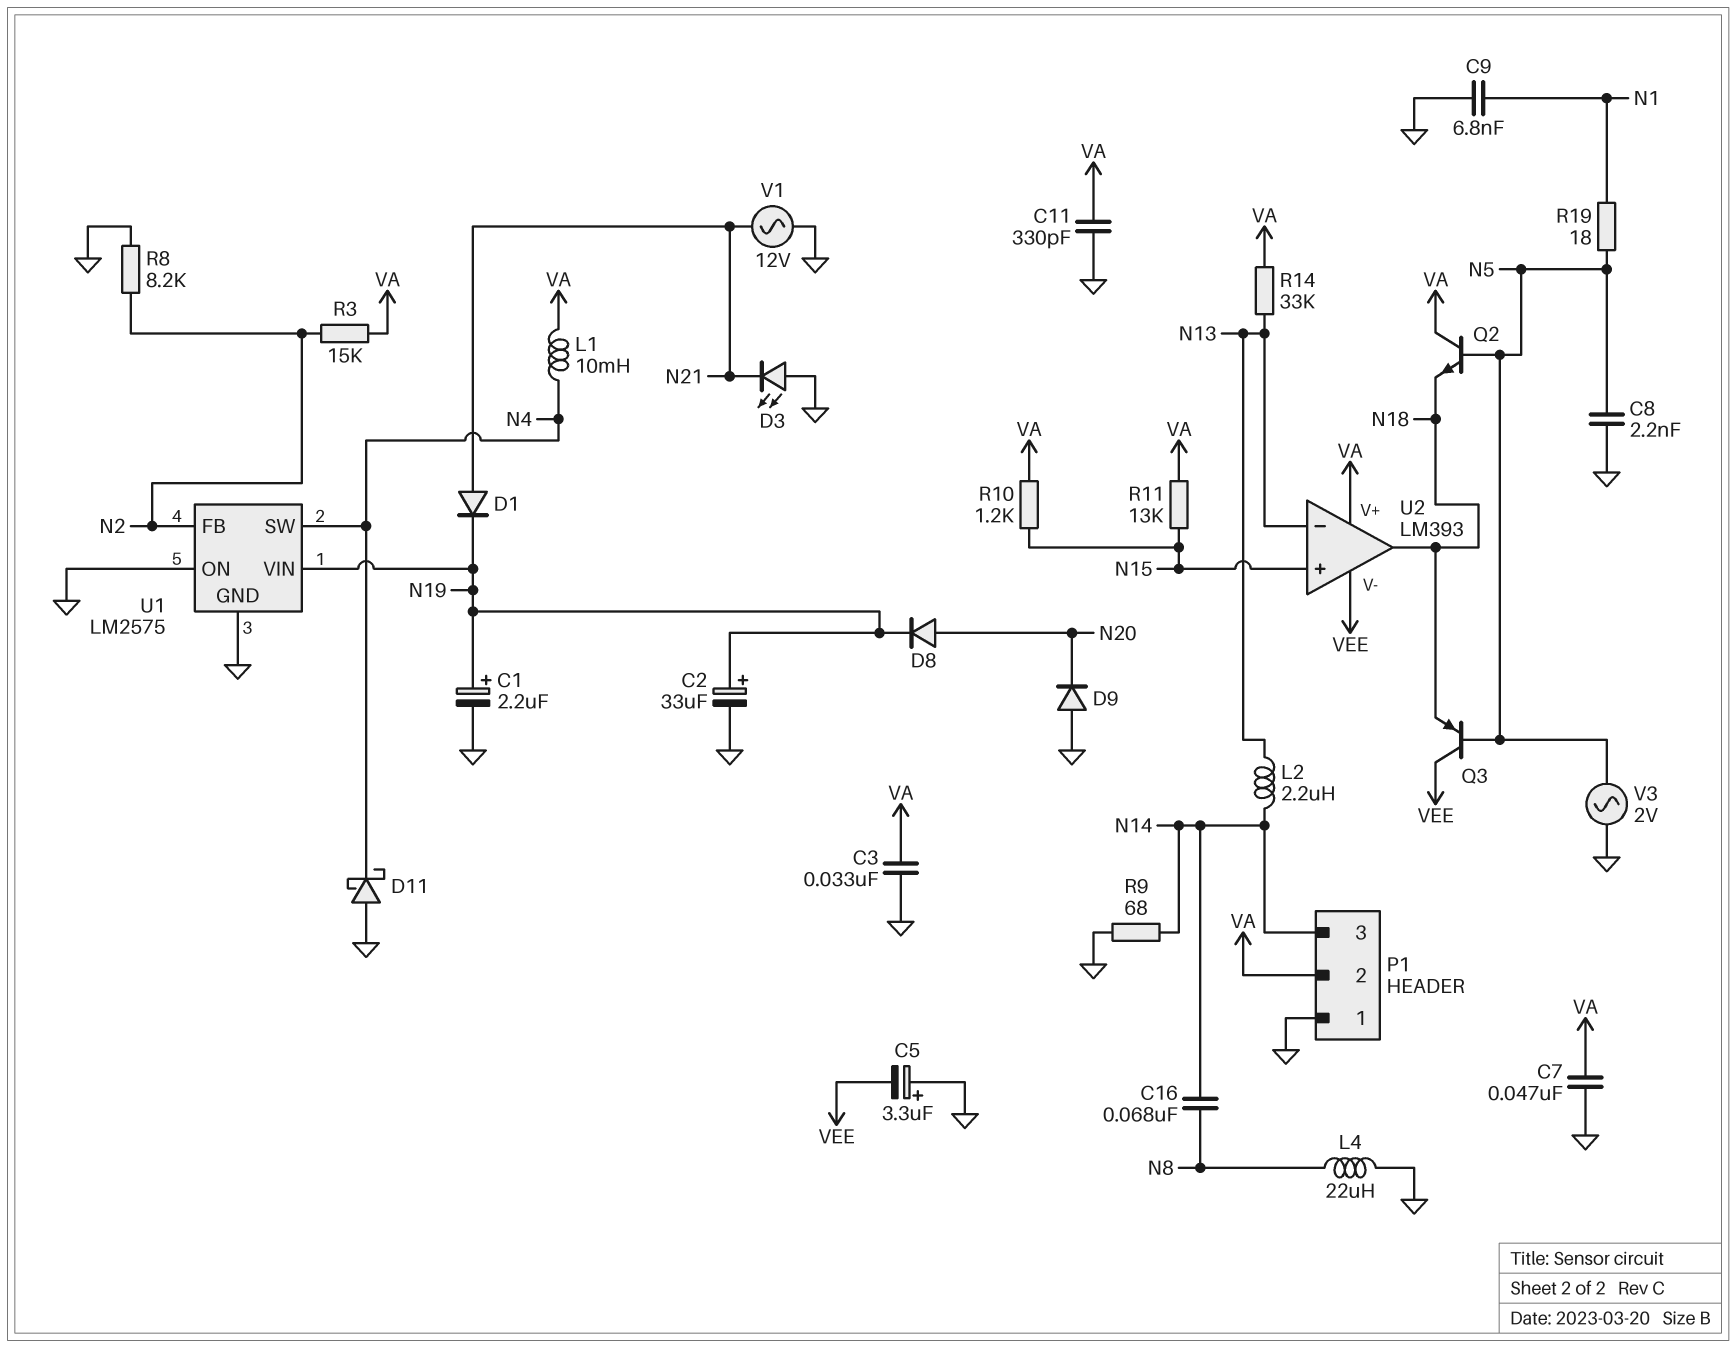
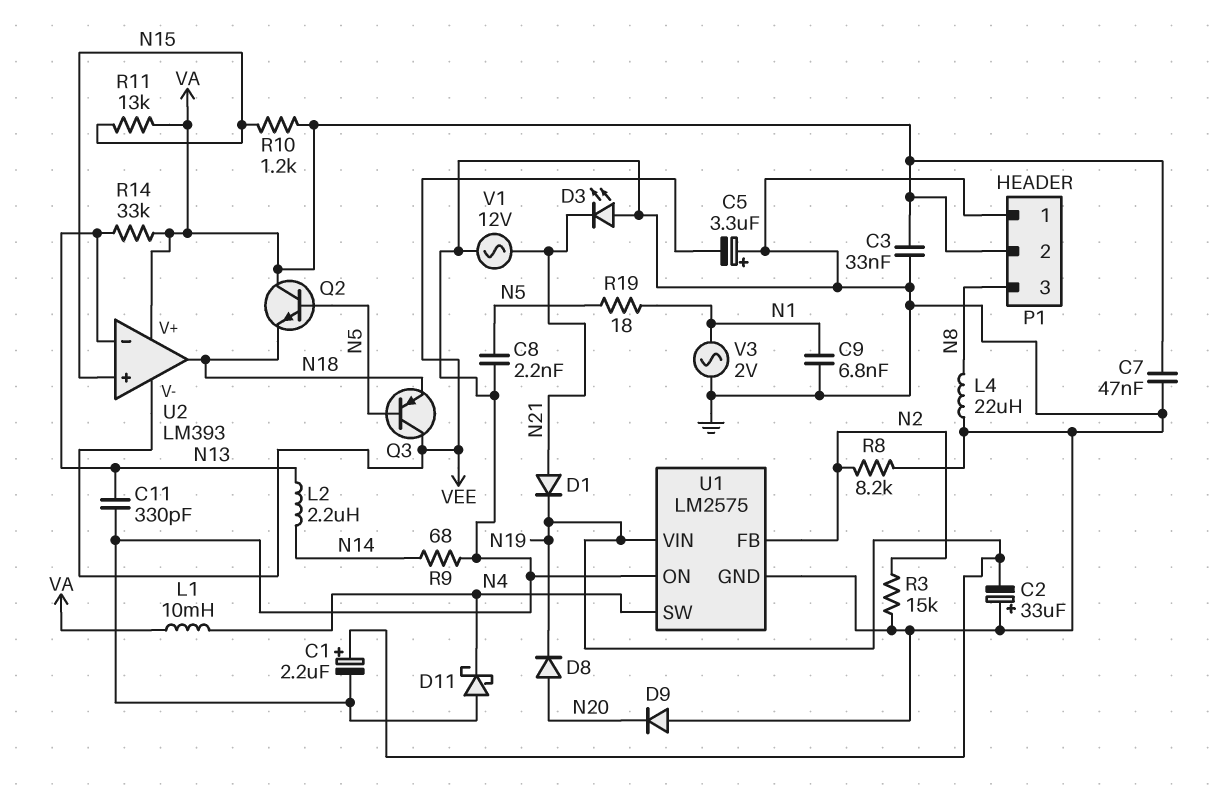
C2: 33uF (plus N19, minus GND) -> 33uF (plus GND, minus N19)
C11: 330pF (GND, VA) -> 330pF (GND, N13)
C16: 68nF (N8, N14) -> none
P1 pin 3: N14 -> N8
R3: 15k (N2, VA) -> 15k (GND, N2)
V3: AC 2V (GND, N5) -> AC 2V (GND, N1)

